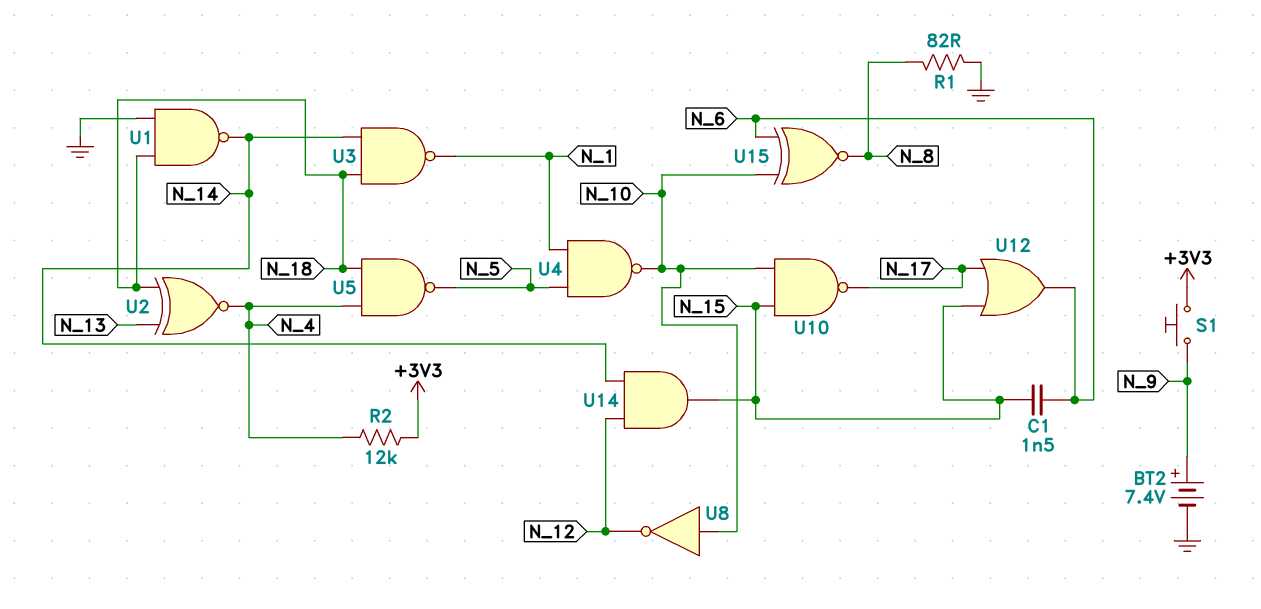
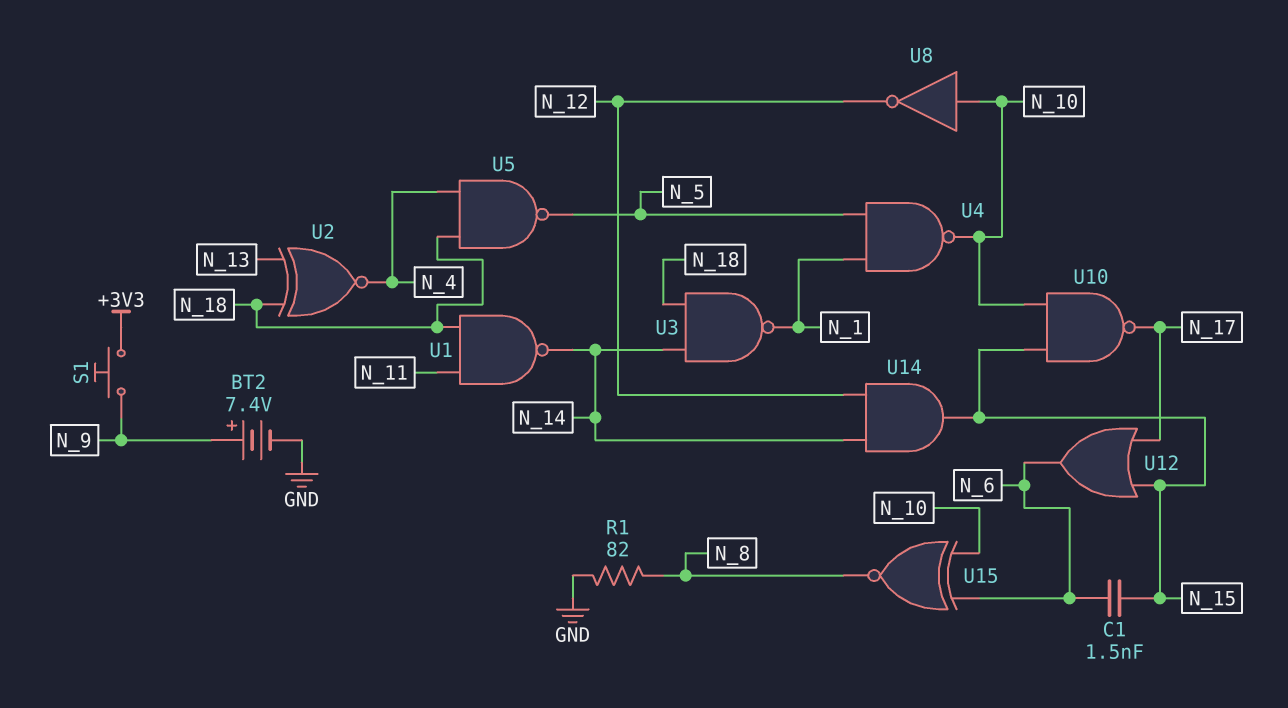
R2: 12k (+3V3, N_4) -> none
U1: NAND (in GND, in N_18, out N_14) -> NAND (in N_11, in N_18, out N_14)

